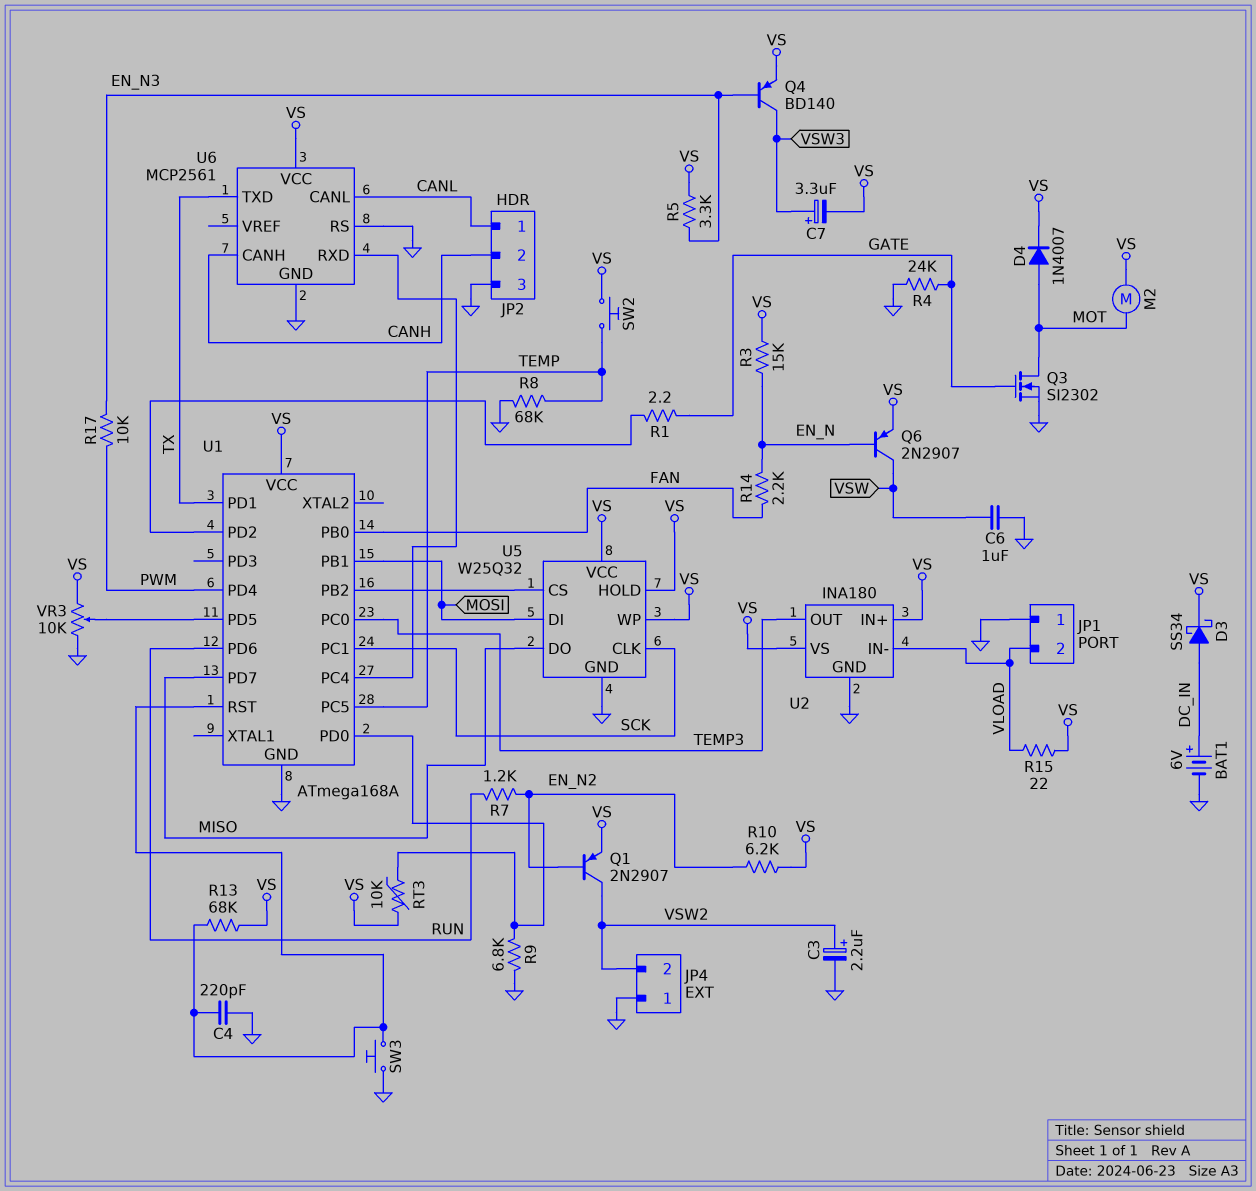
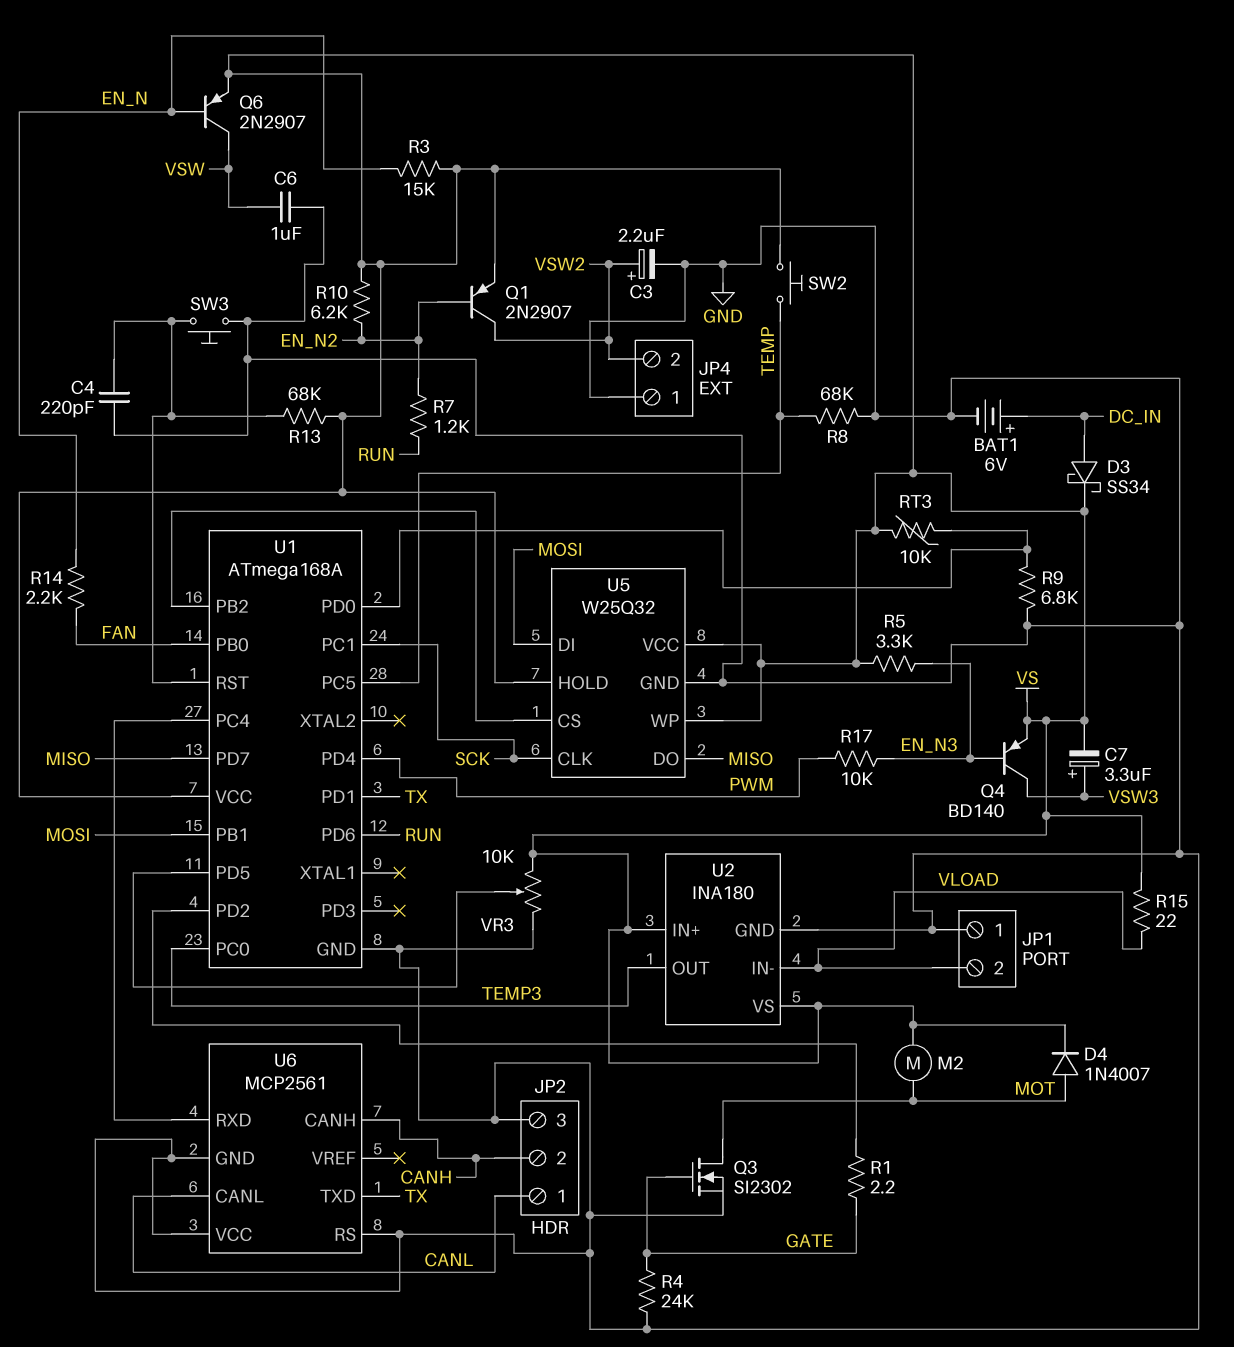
U6 pin VCC: VS -> GND

